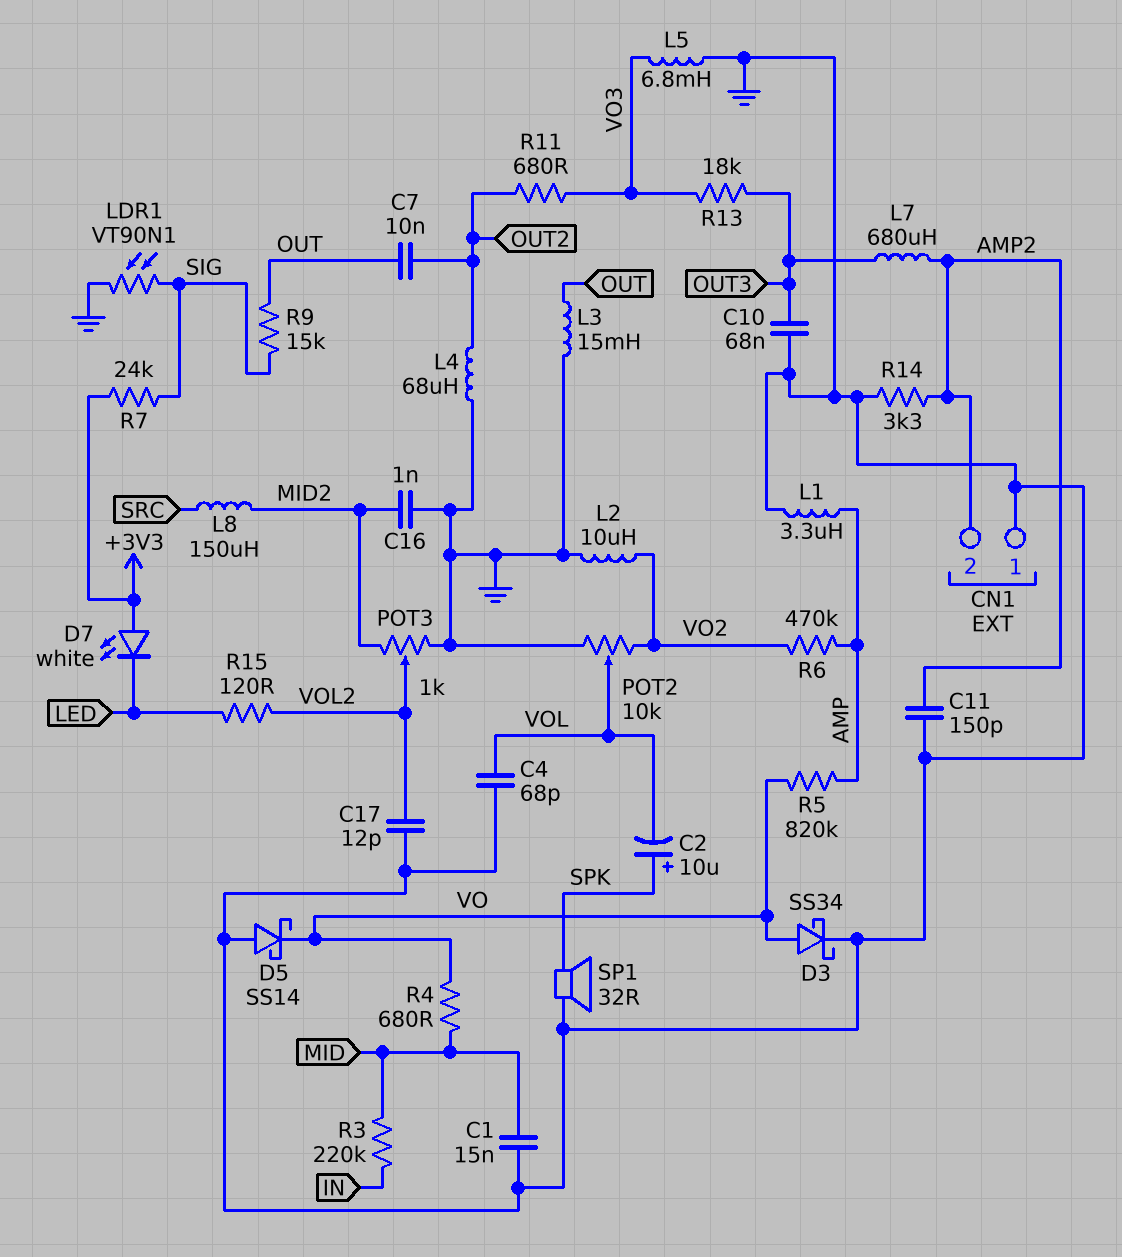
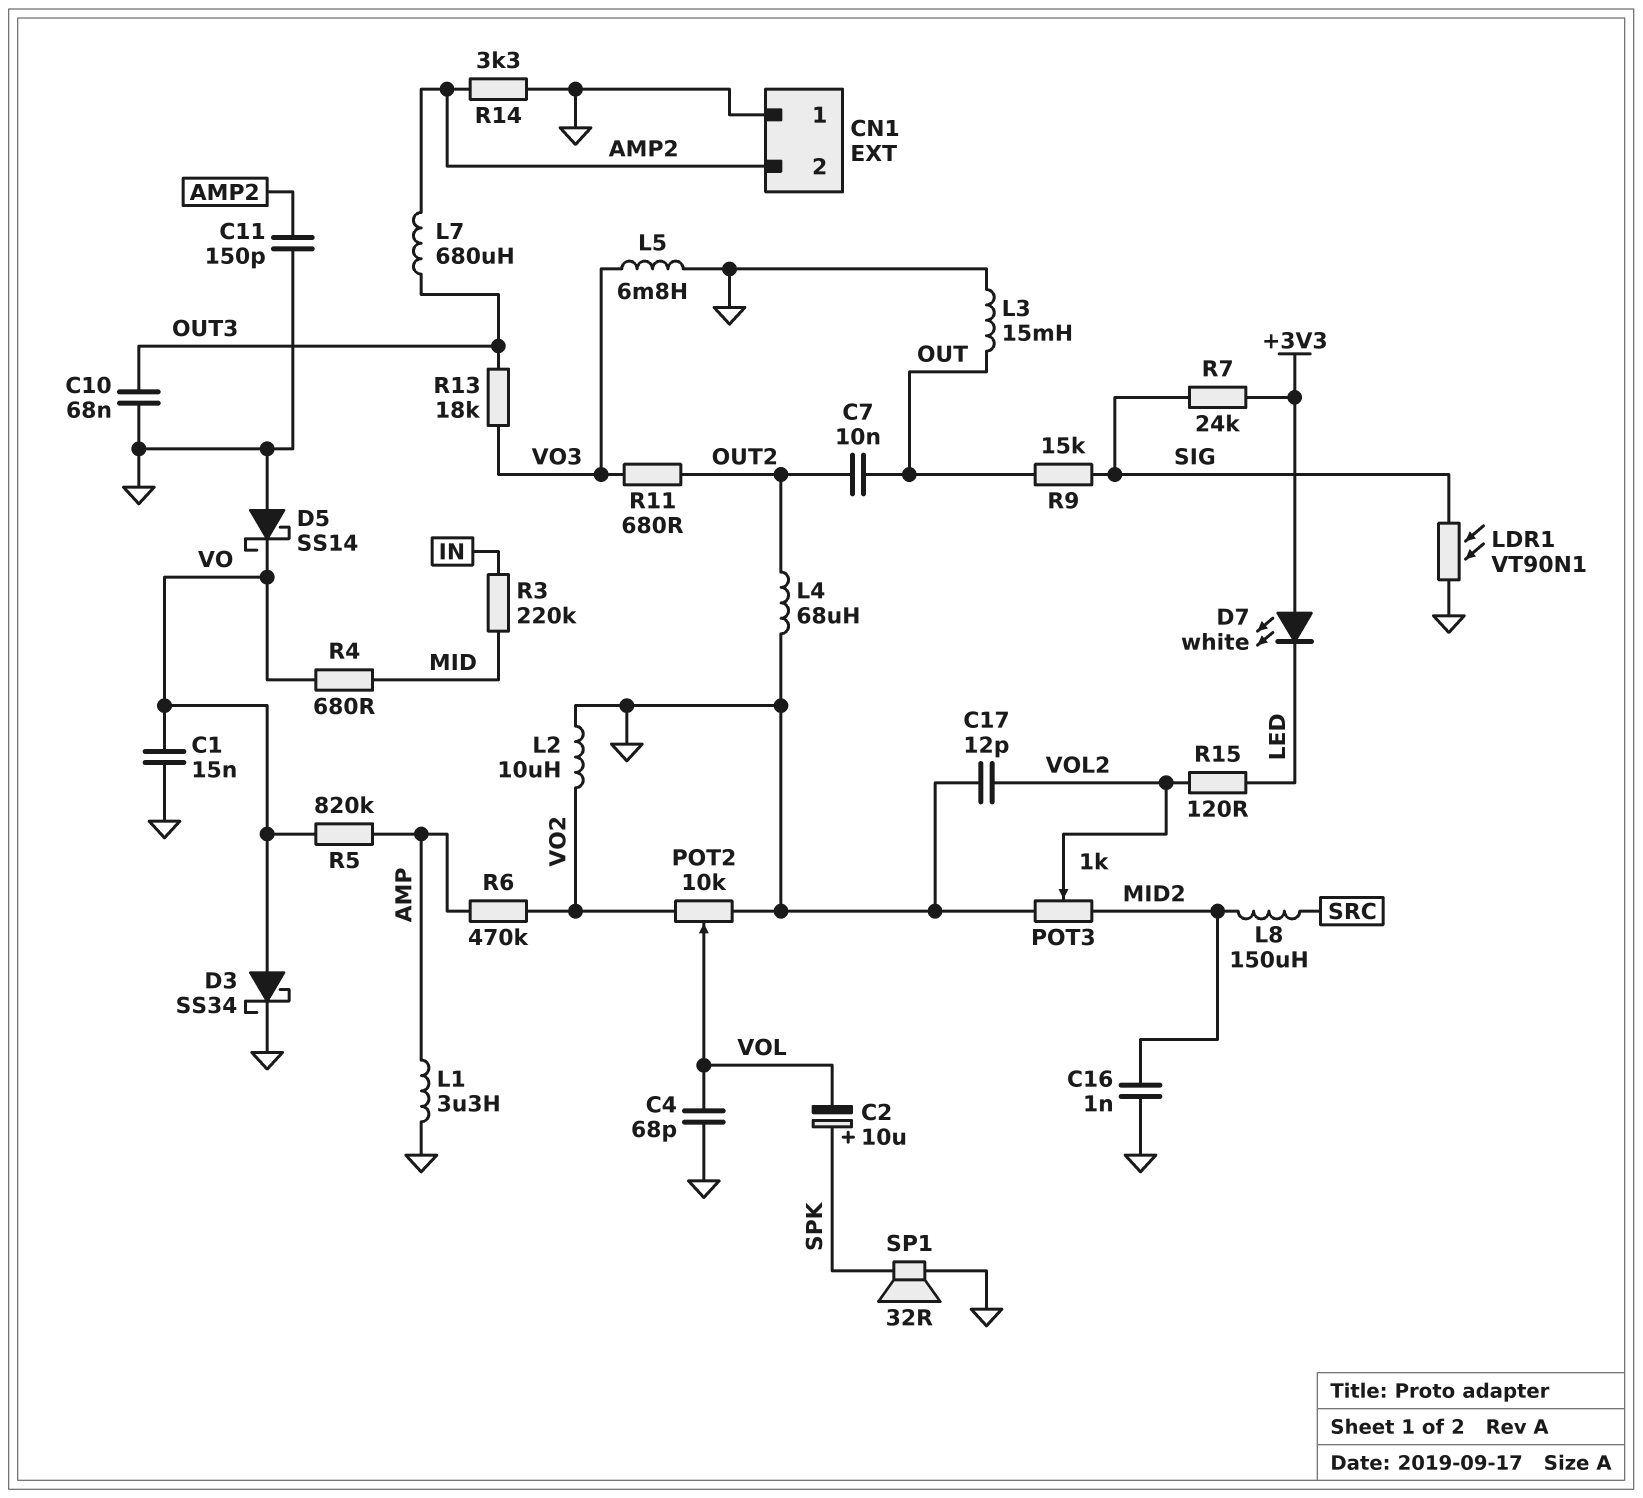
C1: 15nF (GND, MID) -> 15nF (GND, VO)

